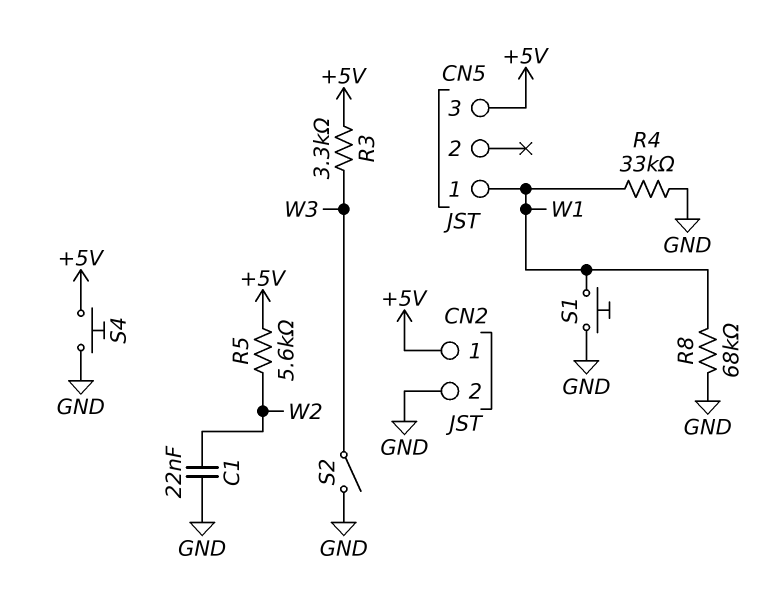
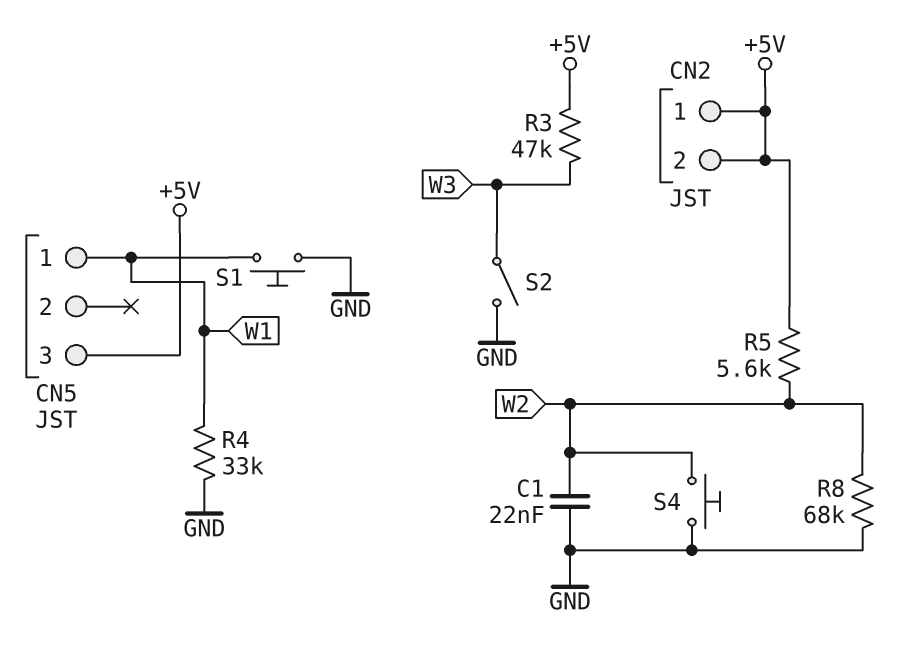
CN2 pin 2: GND -> +5V
R3: 3.3k (+5V, W3) -> 47k (+5V, W3)
R8: 68k (GND, W1) -> 68k (GND, W2)
S4: button (+5V, GND) -> button (GND, W2)

